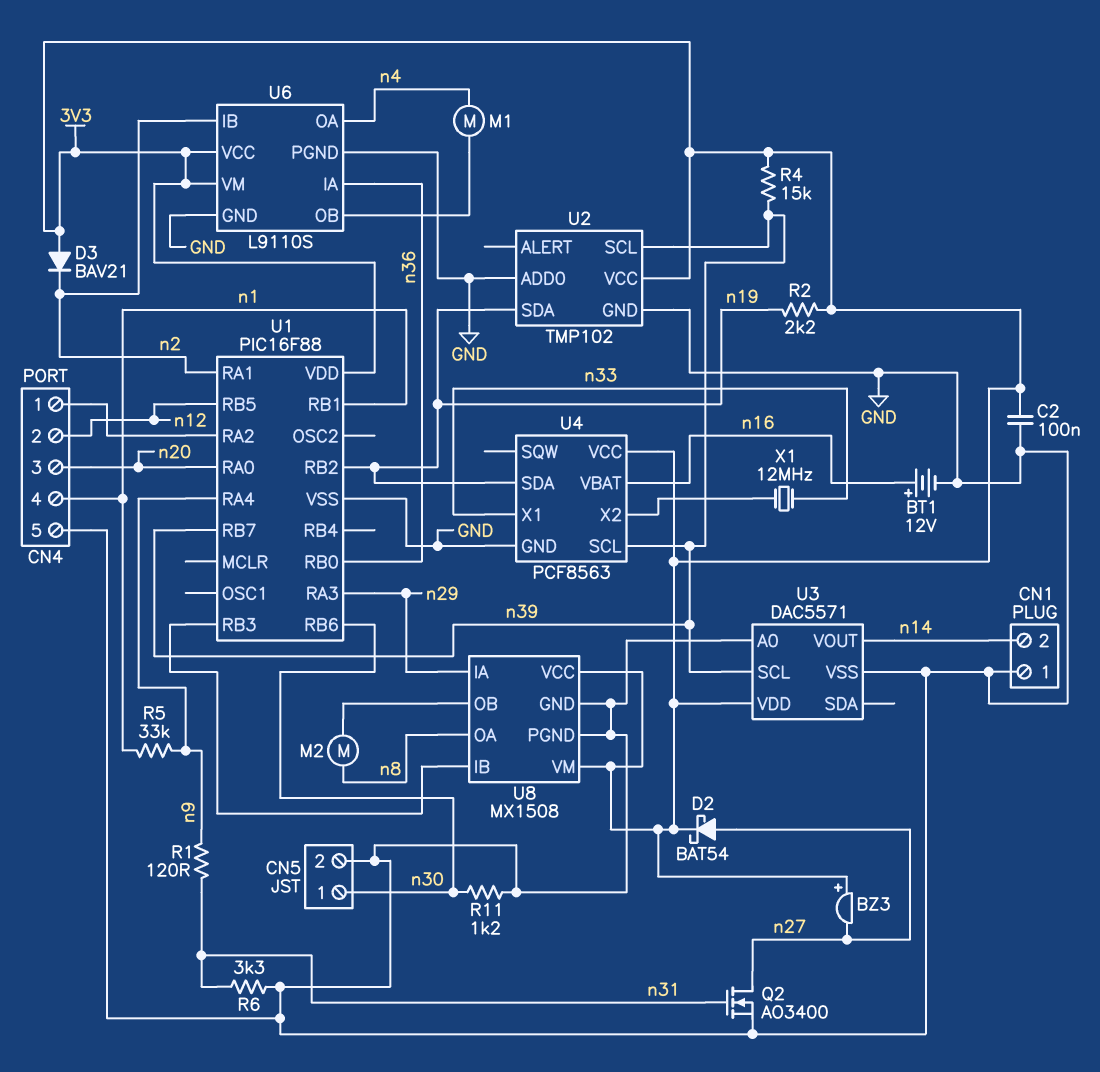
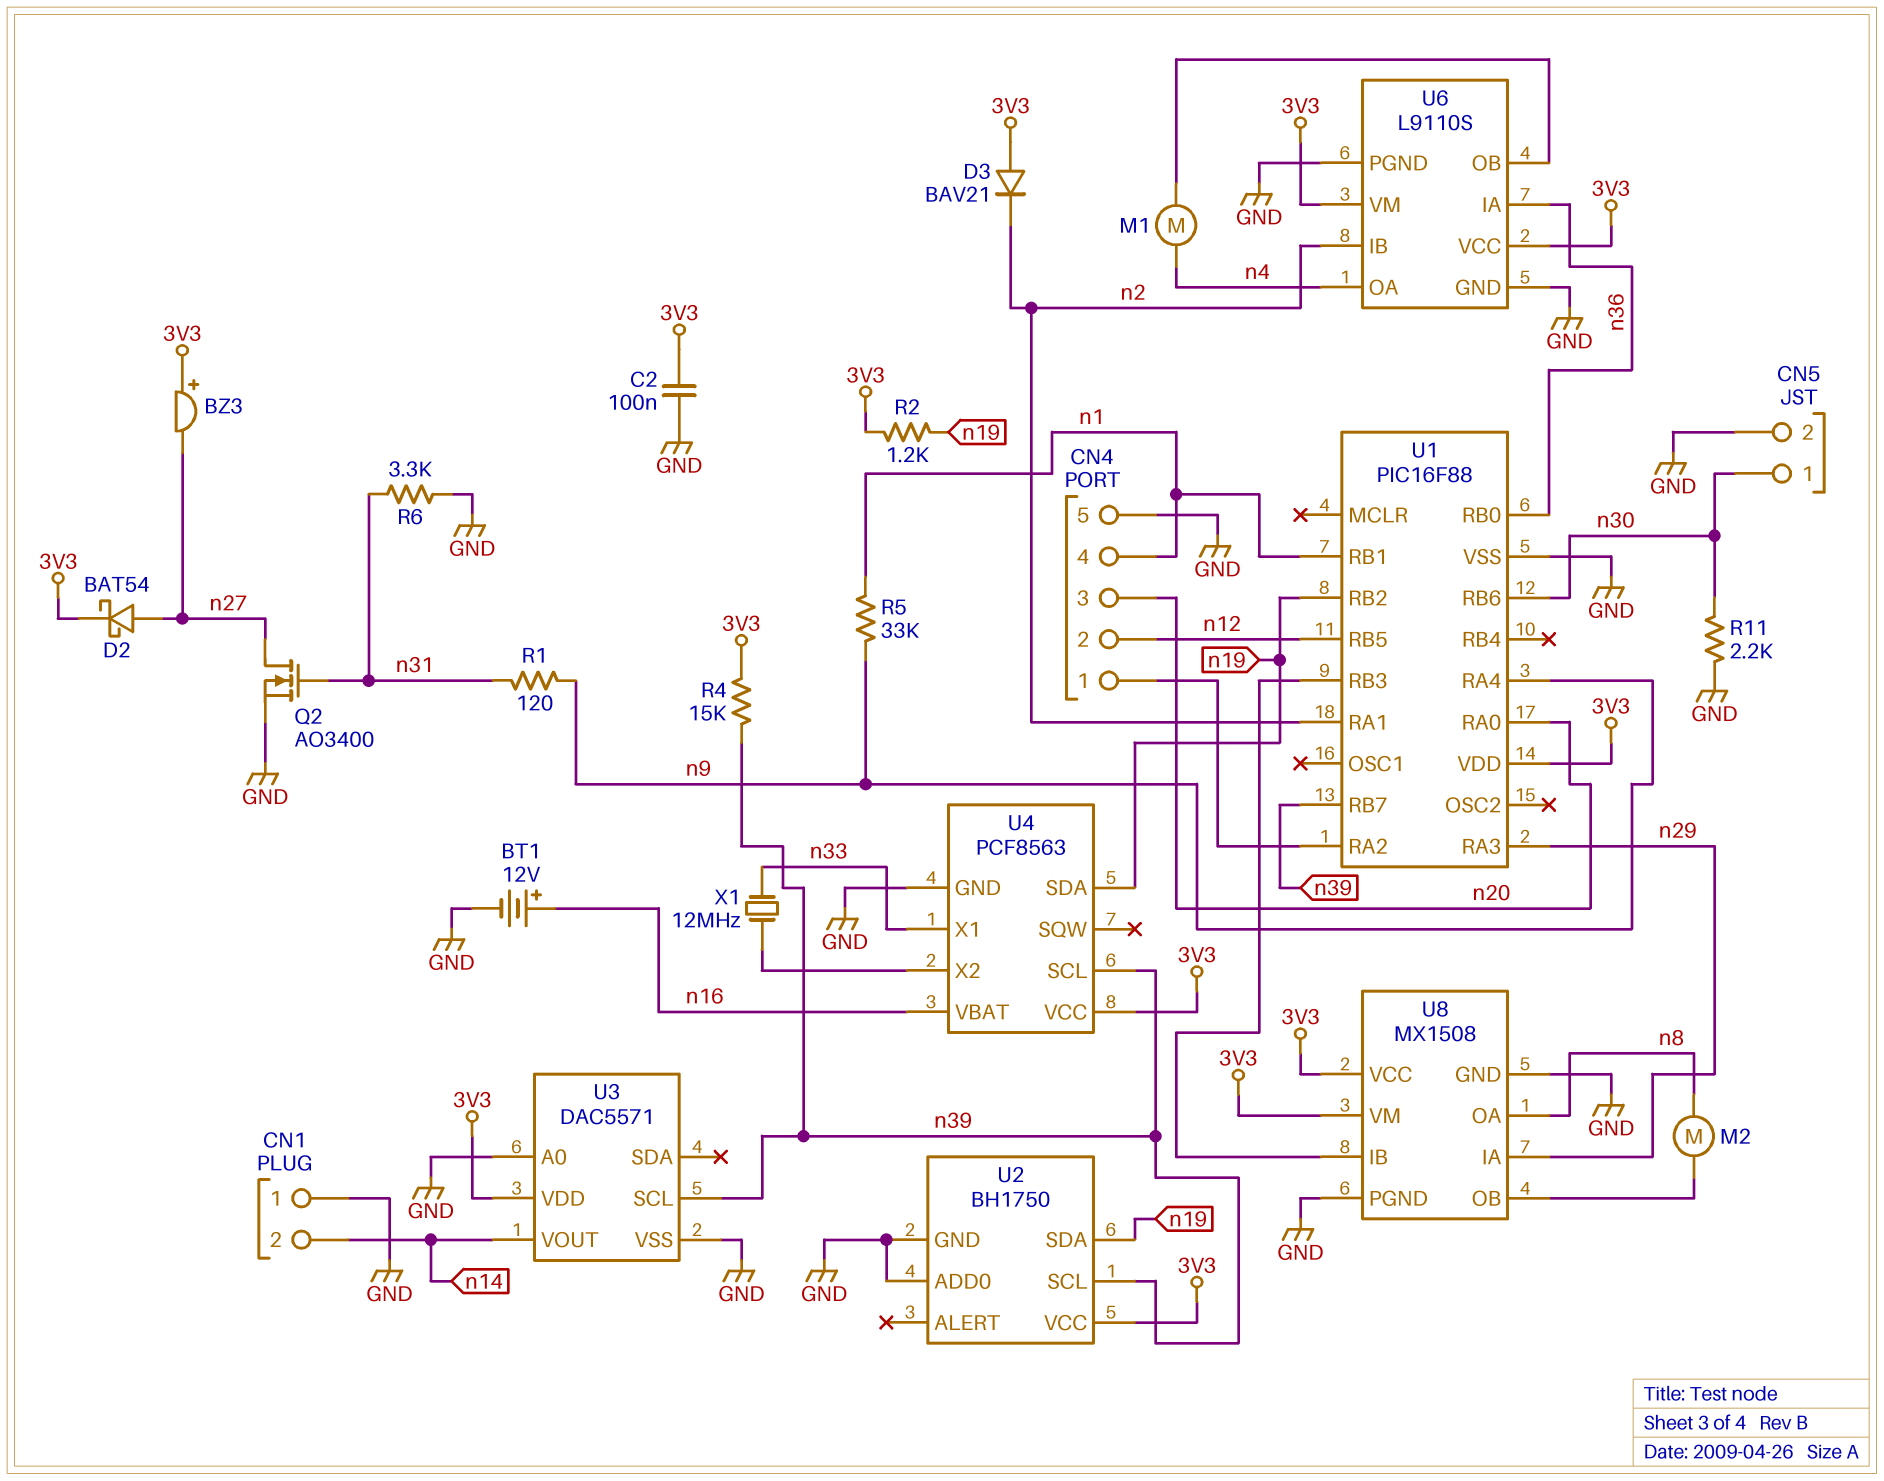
R2: 2.2k (3V3, n19) -> 1.2k (3V3, n19)
R11: 1.2k (GND, n30) -> 2.2k (GND, n30)
U2: TMP102 -> BH1750

